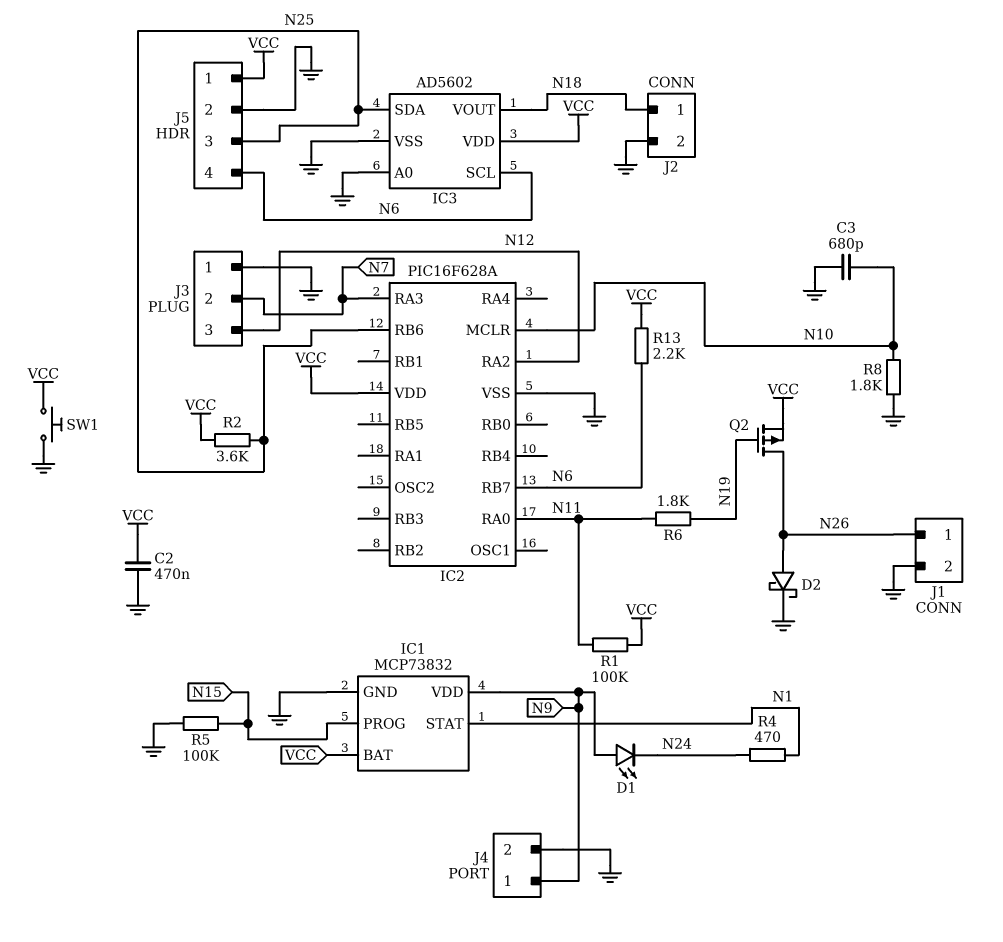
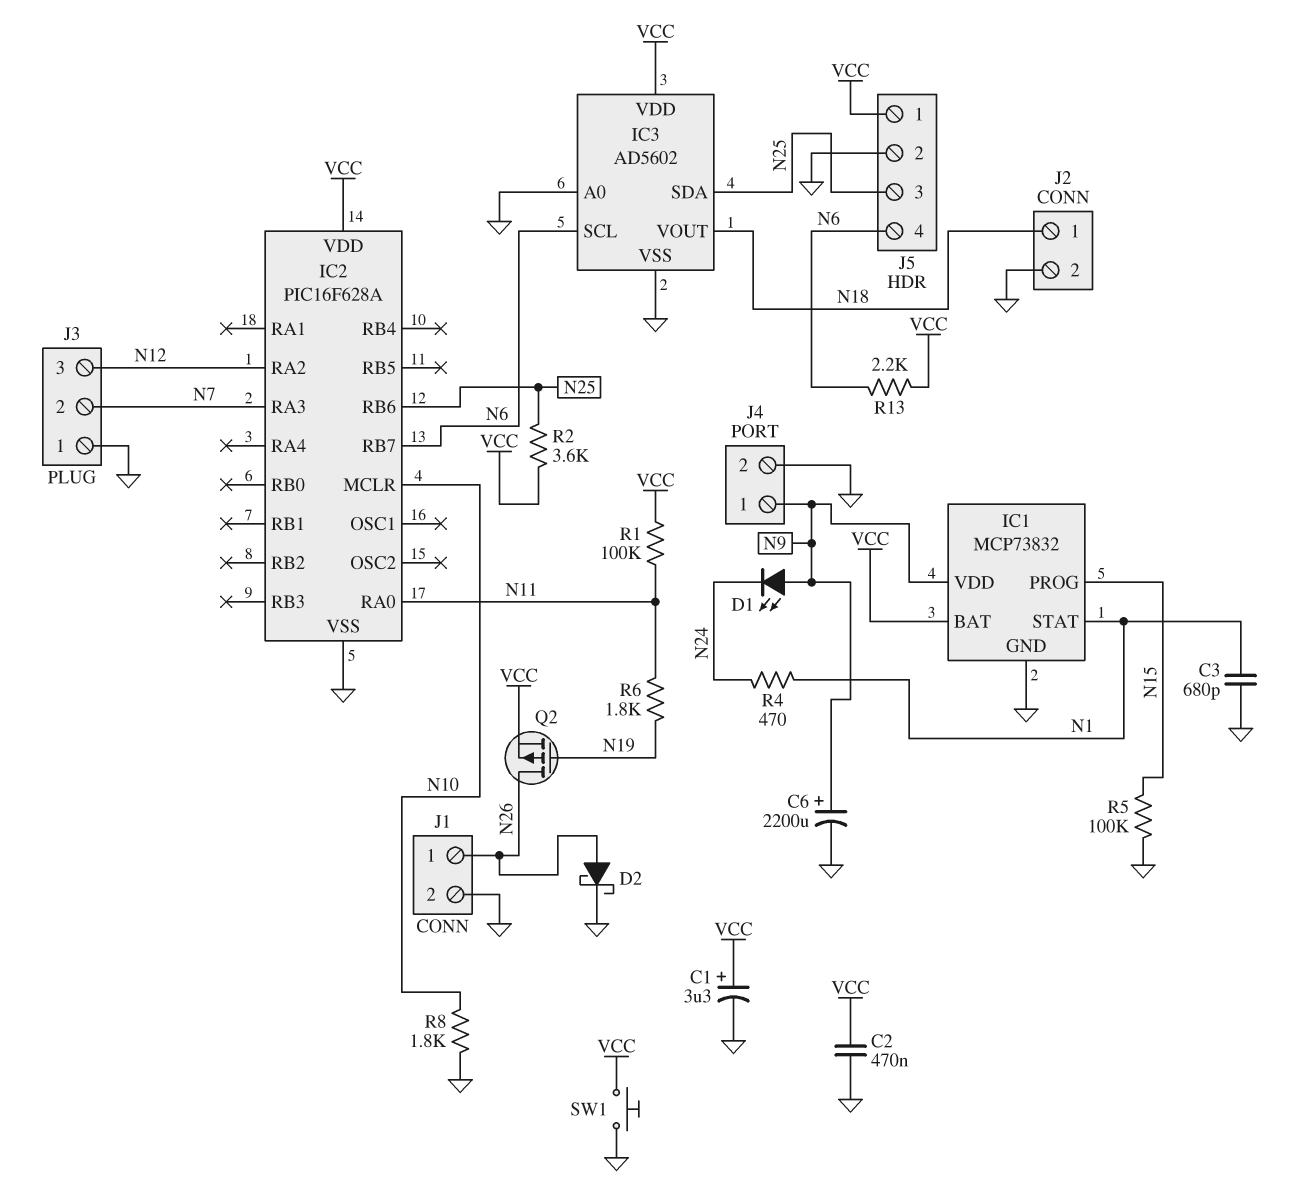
C1: none -> 3.3uF (plus VCC, minus GND)
C3: 680pF (GND, N10) -> 680pF (GND, N1)
C6: none -> 2200uF (plus N9, minus GND)

